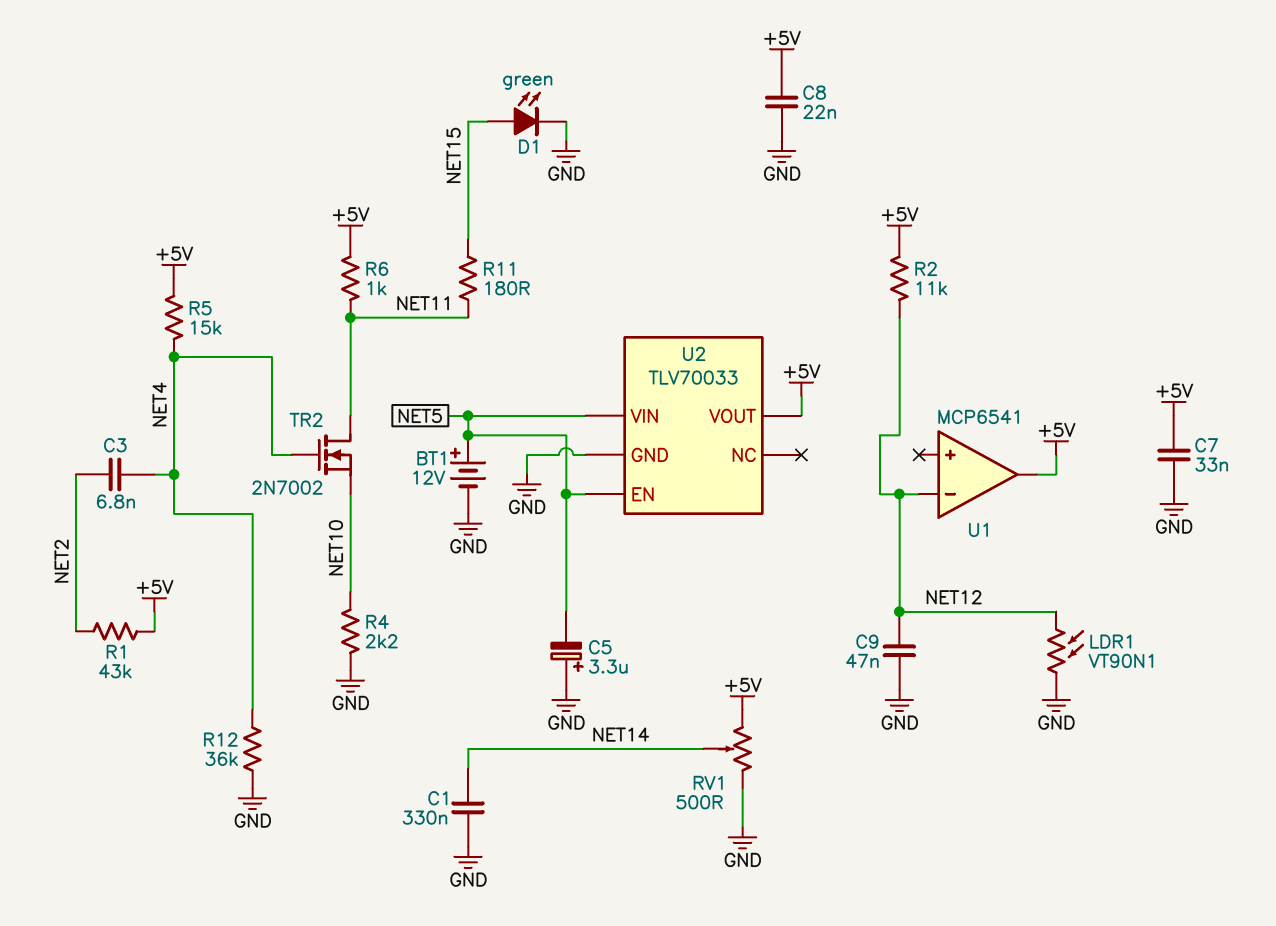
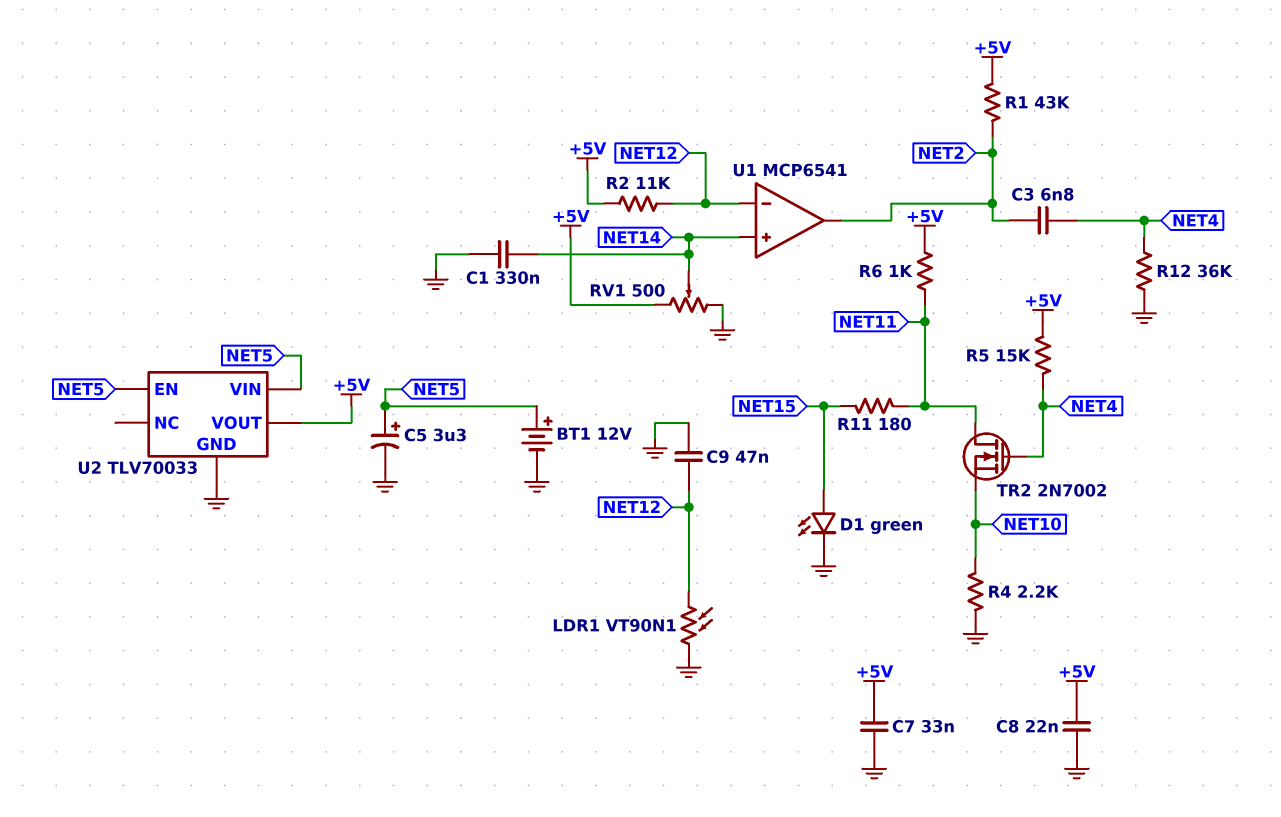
C5: 3.3uF (plus GND, minus NET5) -> 3.3uF (plus NET5, minus GND)
U1 pin in+: none -> NET14
U1 pin out: +5V -> NET2

